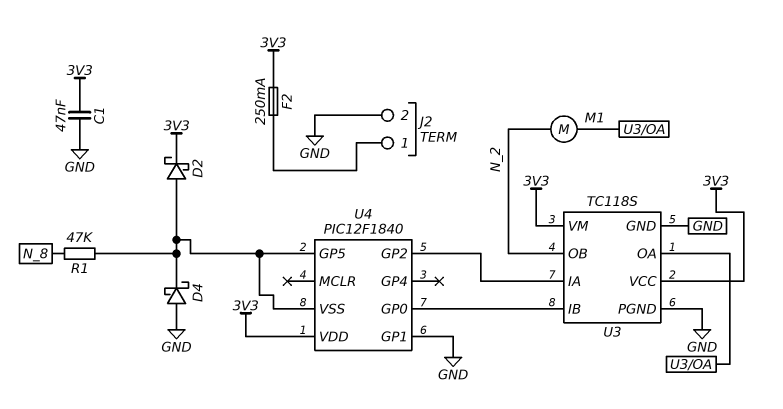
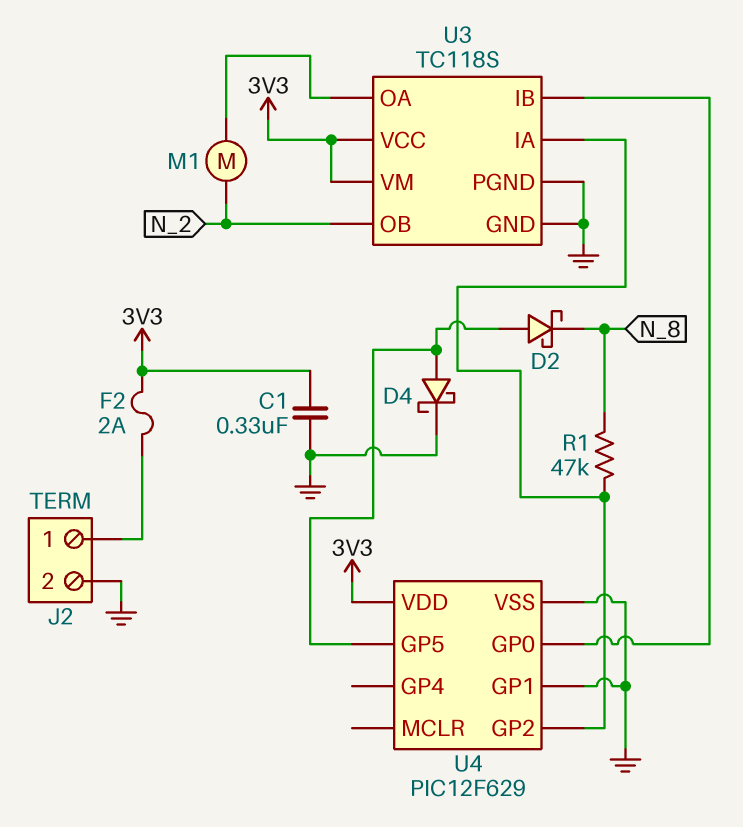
C1: 47nF (3V3, GND) -> 330nF (3V3, GND)
D2: schottky (A U4/GP5, K 3V3) -> schottky (A U4/GP5, K N_8)
D4: schottky (A GND, K U4/GP5) -> schottky (A U4/GP5, K GND)
F2: 250mA (3V3, J2/1) -> 2A (3V3, J2/1)
R1: 47k (N_8, U4/GP5) -> 47k (N_8, U3/IA)
U4: PIC12F1840 -> PIC12F629
U4 pin VSS: U4/GP5 -> GND

